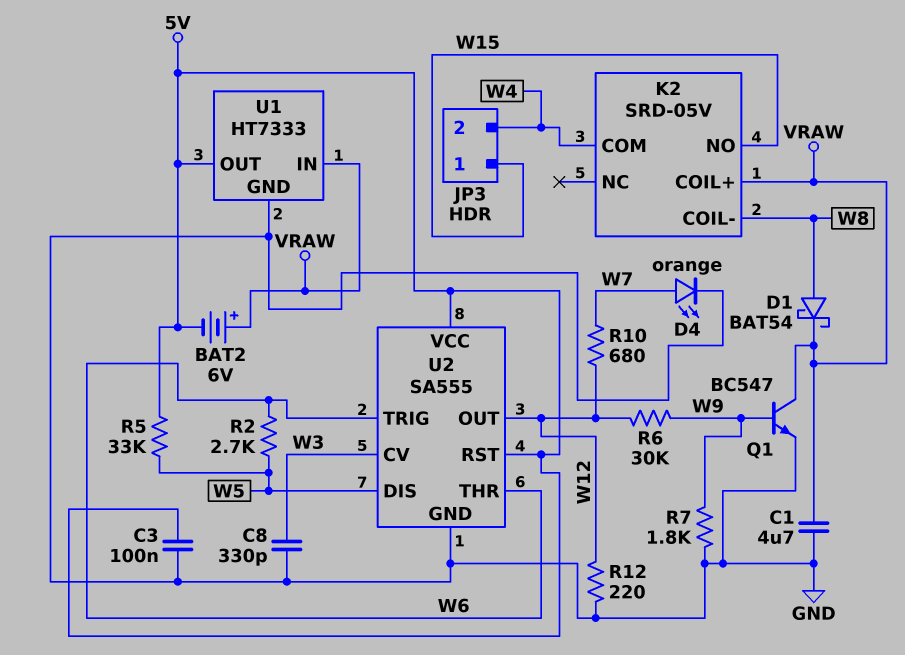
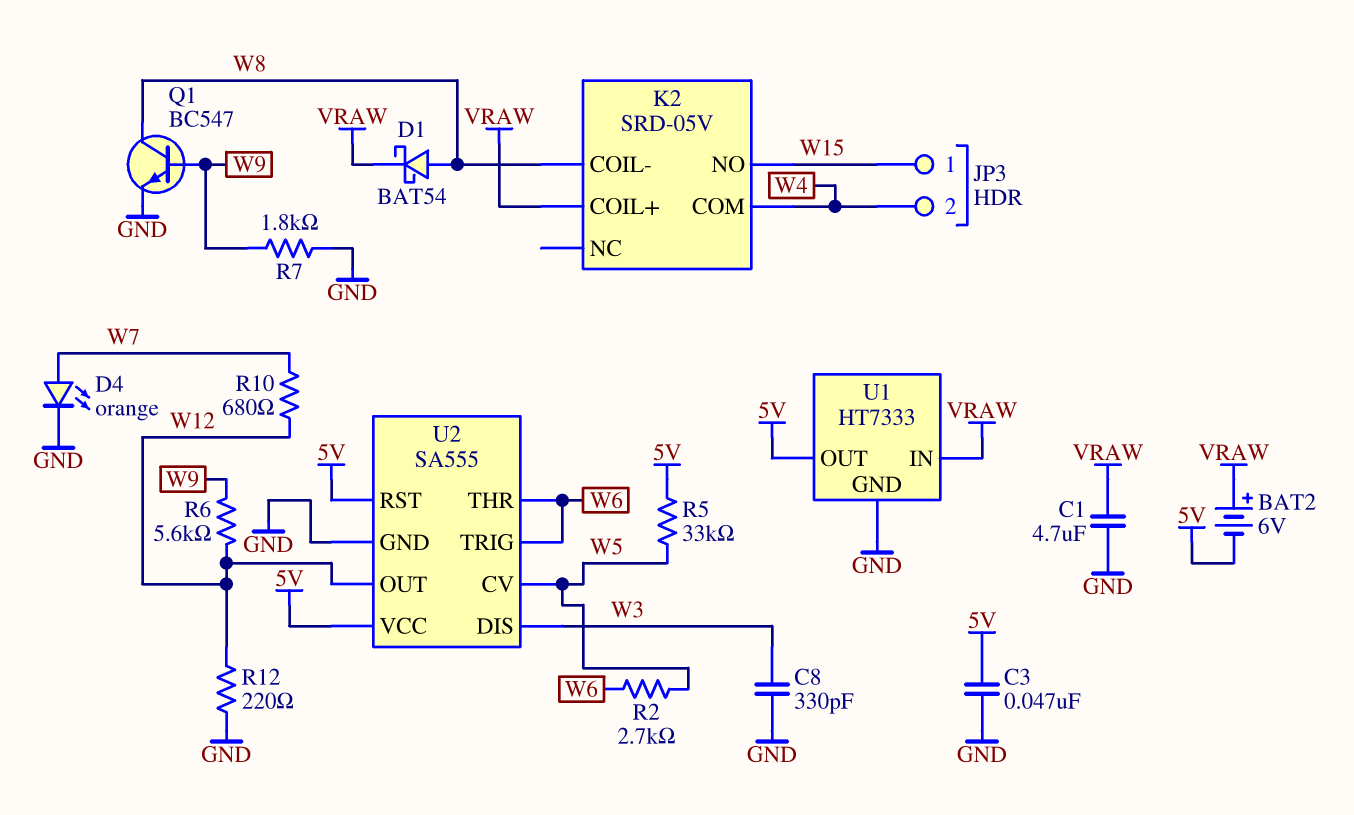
C3: 100nF (5V, GND) -> 47nF (5V, GND)
Q1: NPN BC547 (B W9, C VRAW, E GND) -> NPN BC547 (B W9, C W8, E GND)
R6: 30k (W9, W12) -> 5.6k (W9, W12)
U2 pin CV: W3 -> W5
U2 pin DIS: W5 -> W3

